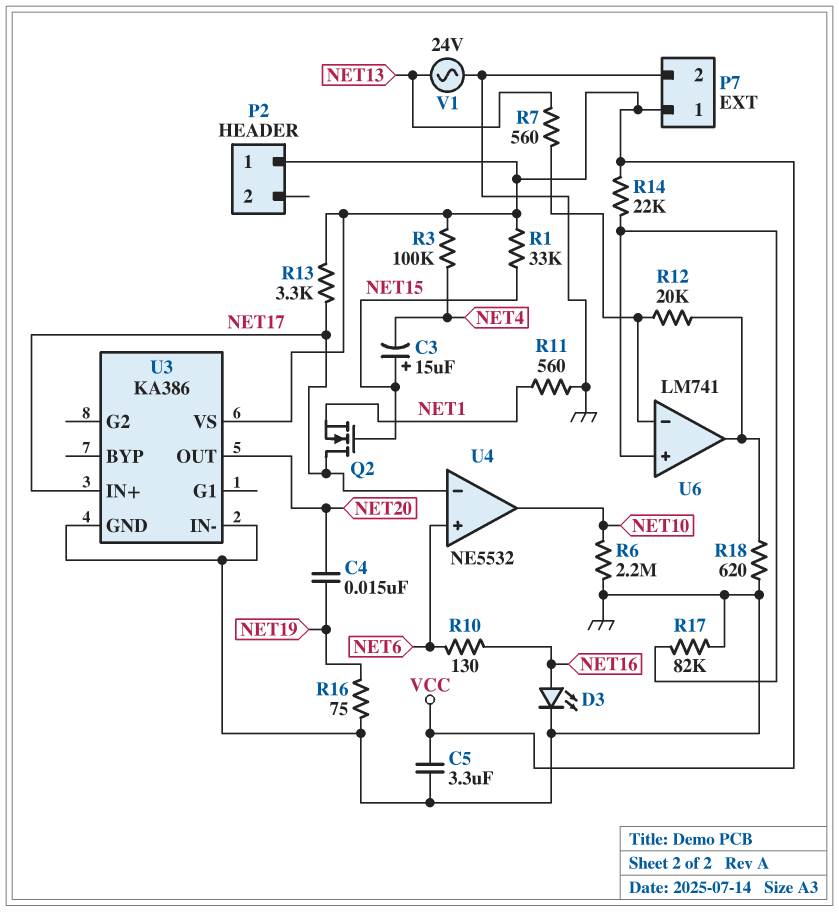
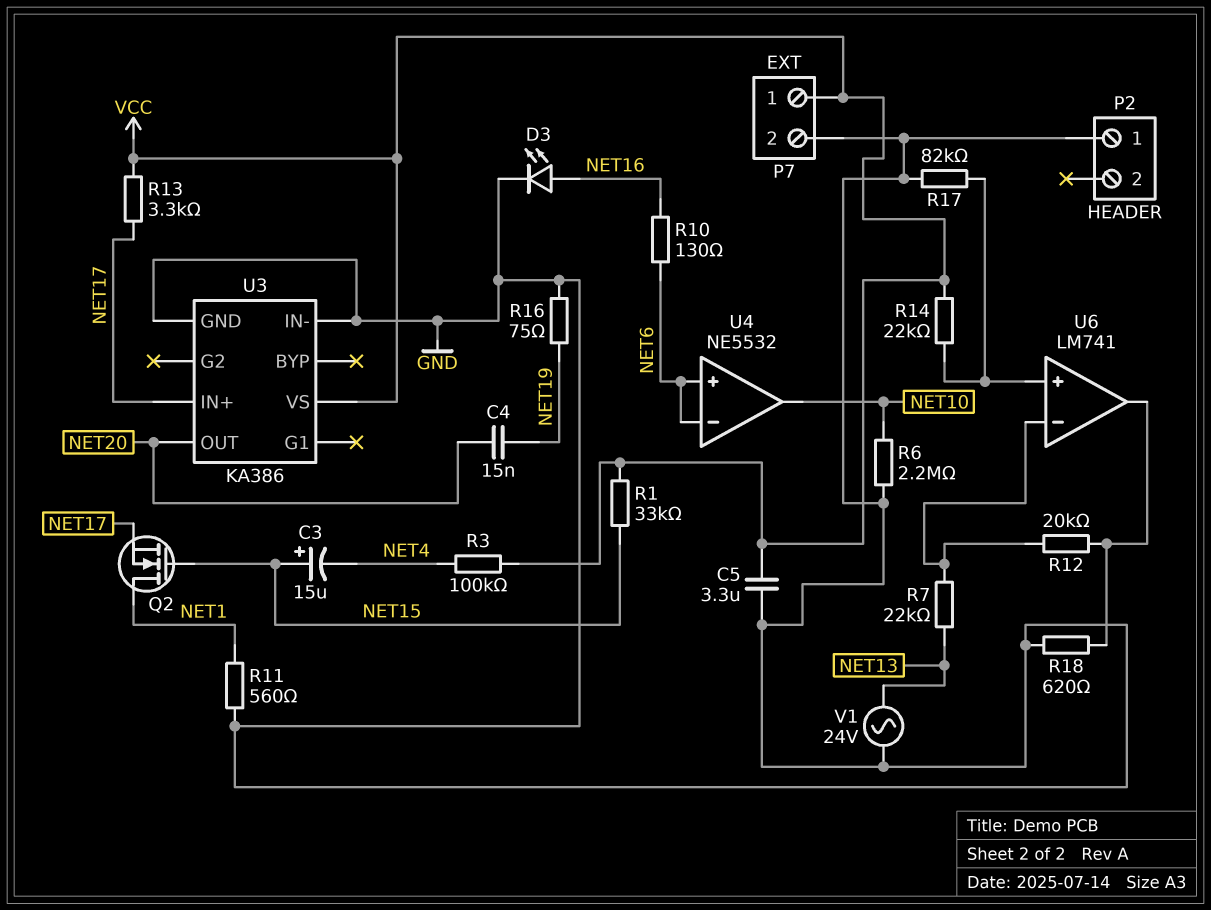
P2 pin 1: VCC -> GND
Q2: NMOS (G NET15, D NET17, S NET1) -> NMOS (G NET15, D NET1, S NET17)
R7: 560 (NET13, U6/in-) -> 22k (NET13, U6/in-)
U4 pin in-: NET17 -> NET6

